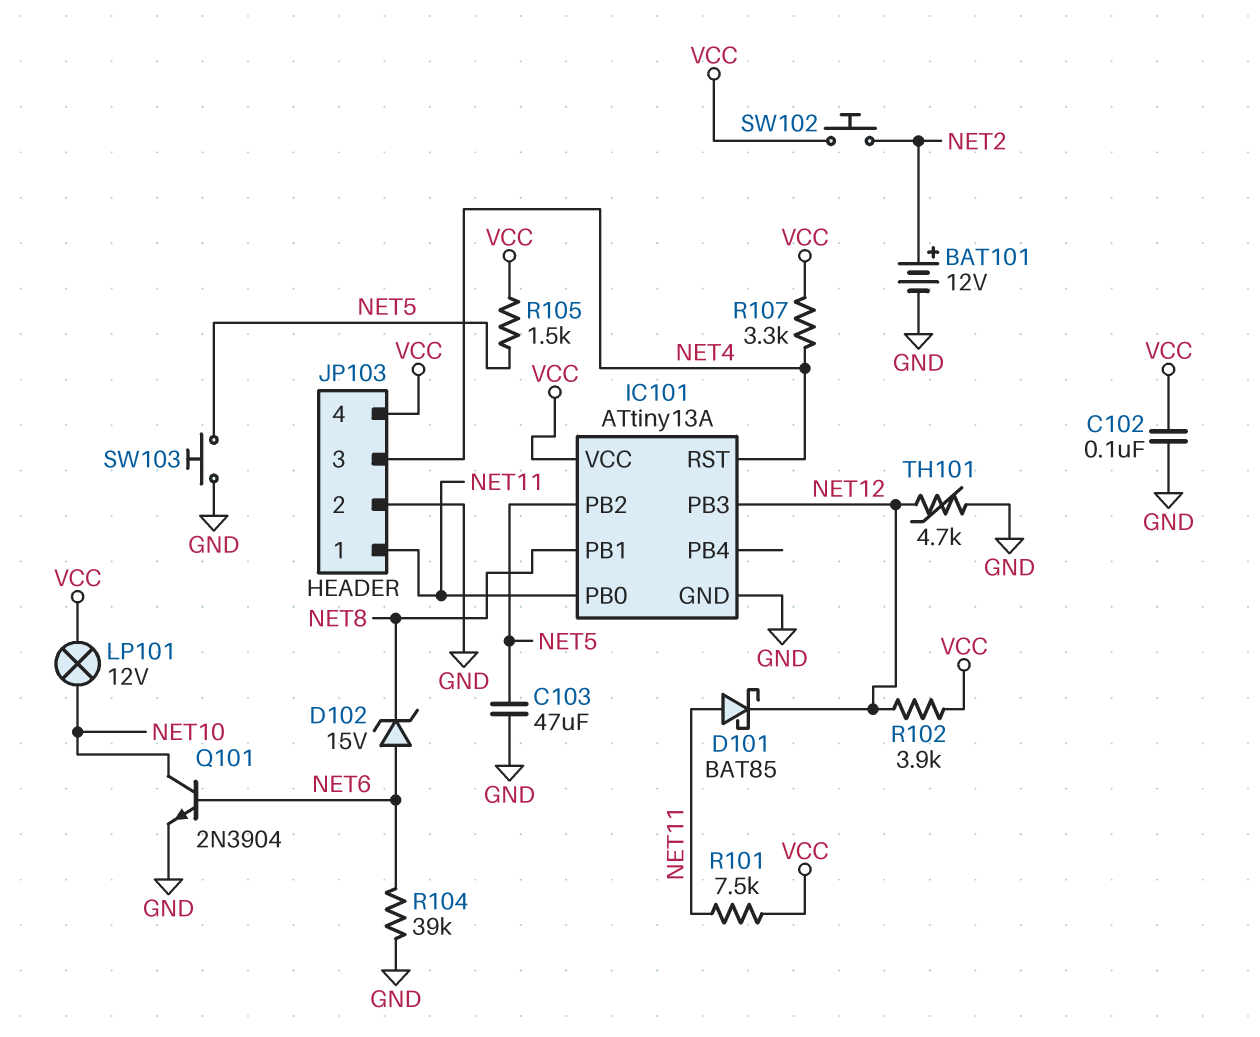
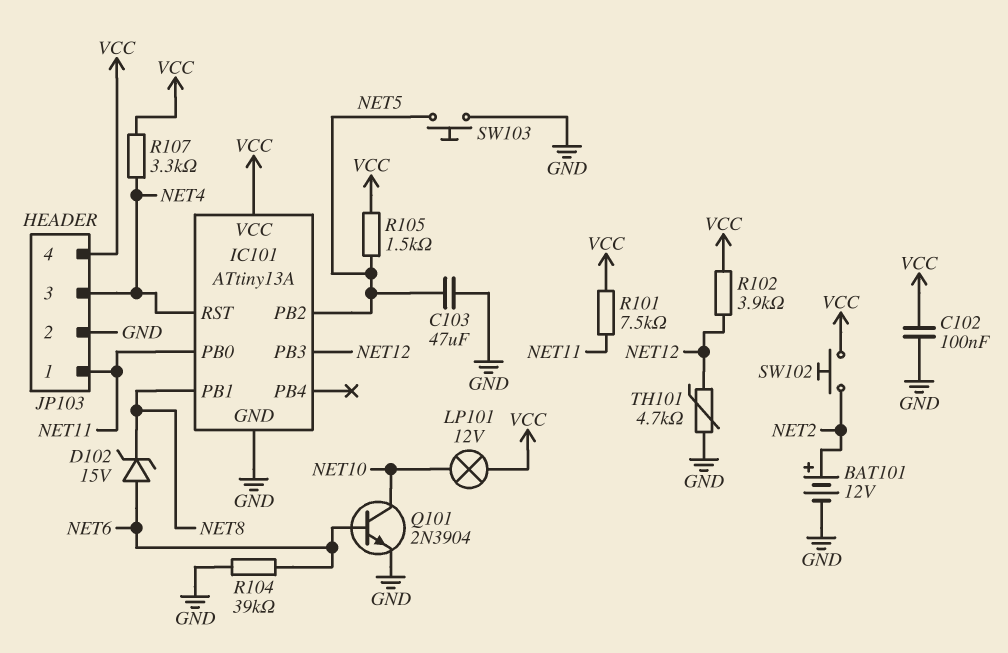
D101: schottky BAT85 (A NET11, K NET12) -> none

